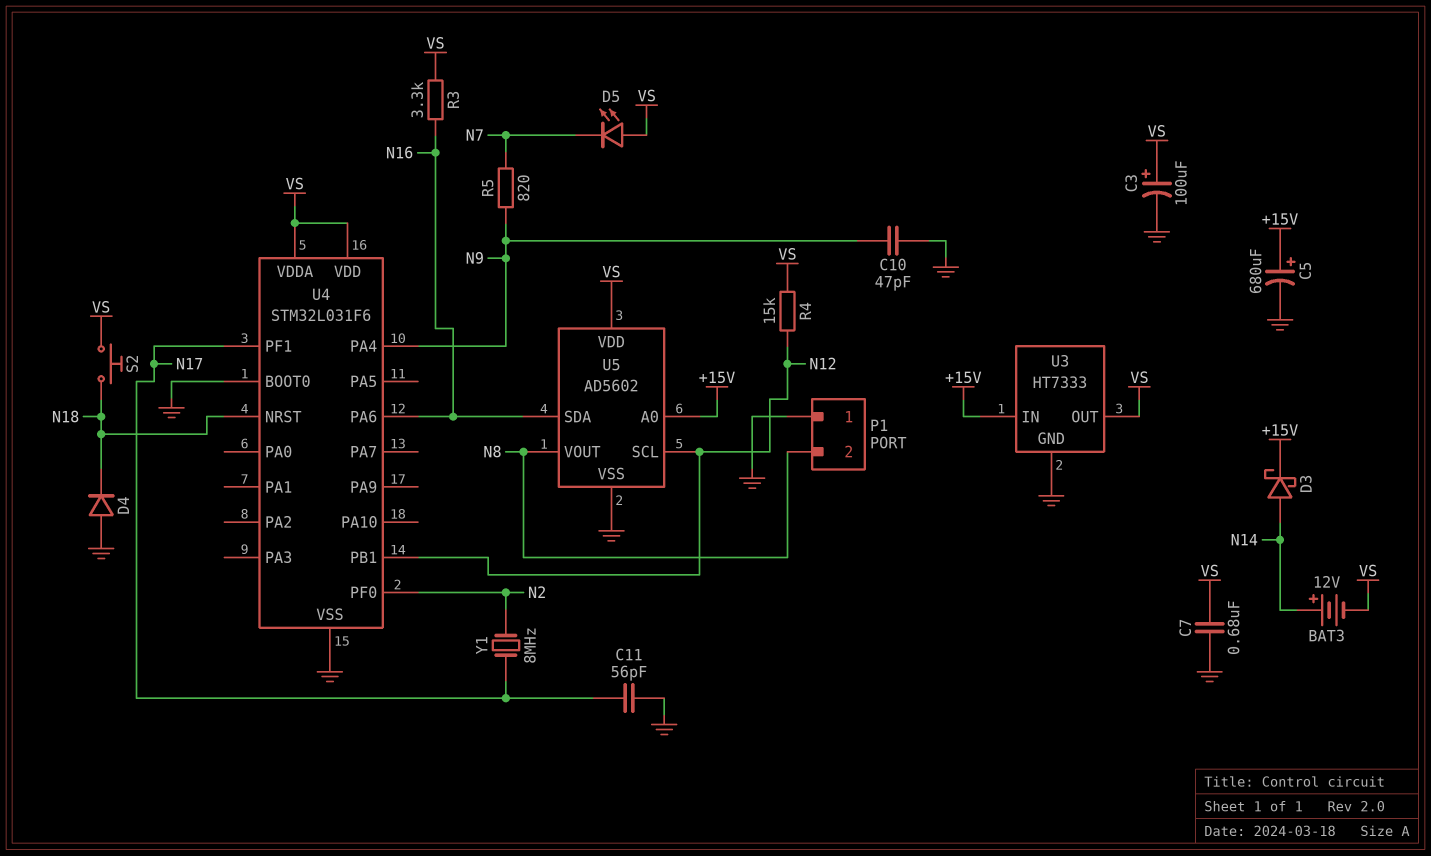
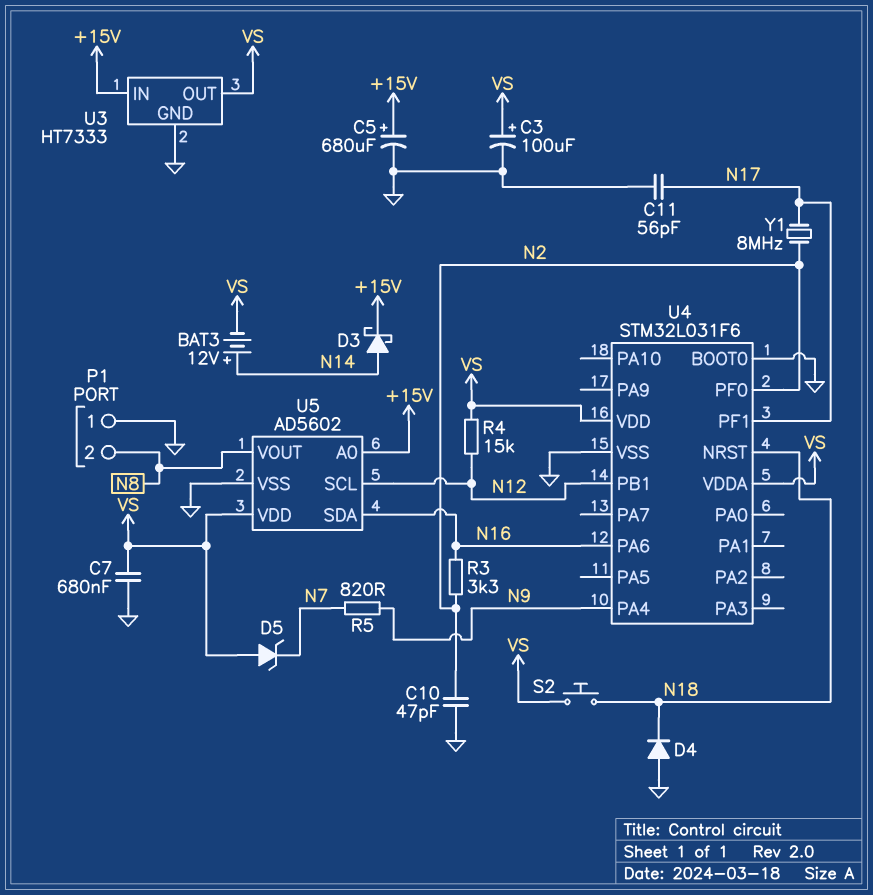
C10: 47pF (GND, N9) -> 47pF (GND, N2)
D5: LED (A VS, K N7) -> zener (A VS, K N7)
R3: 3.3k (N16, VS) -> 3.3k (N2, N16)

